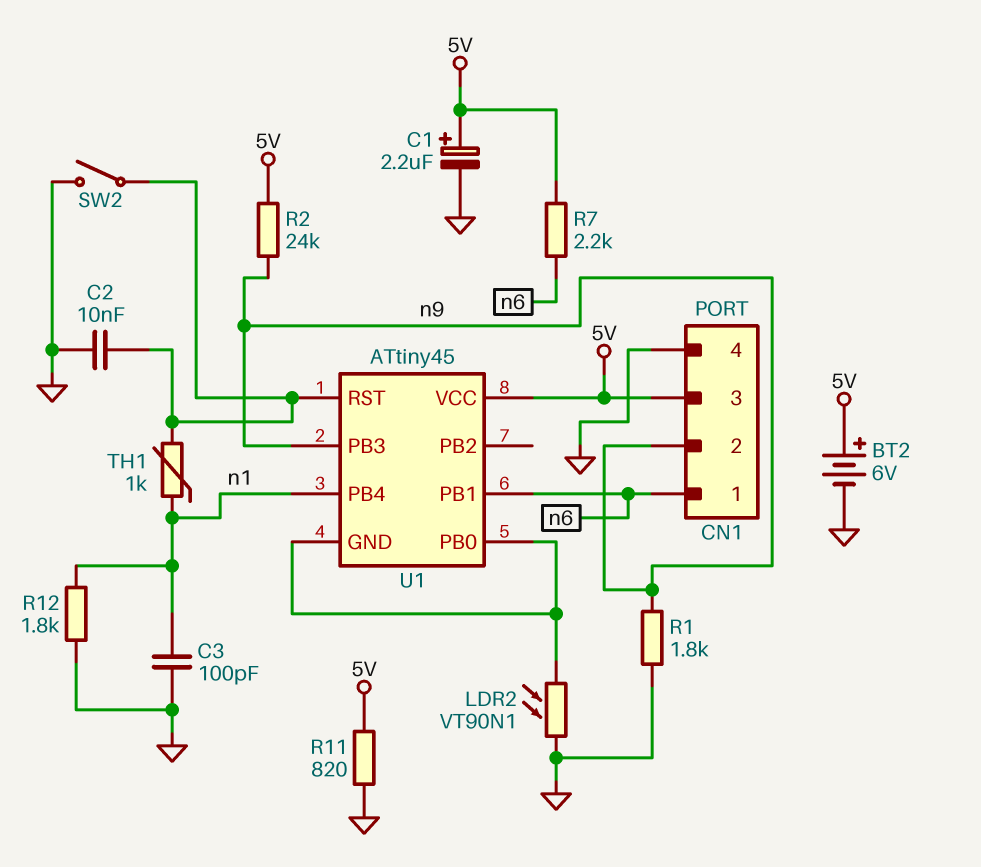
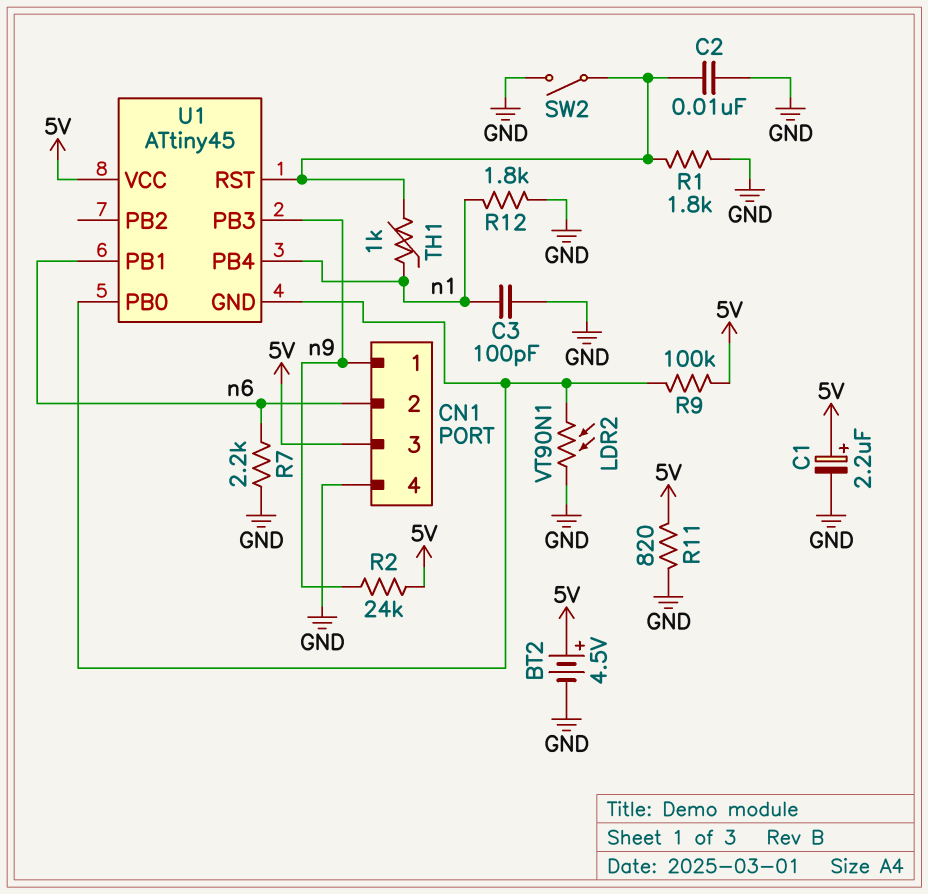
BT2: 6V (plus 5V, minus GND) -> 4.5V (plus 5V, minus GND)
CN1 pin 1: n6 -> n9
CN1 pin 2: n9 -> n6
R1: 1.8k (GND, n9) -> 1.8k (GND, U1/RST)
R7: 2.2k (5V, n6) -> 2.2k (GND, n6)
R9: none -> 100k (5V, U1/GND)

